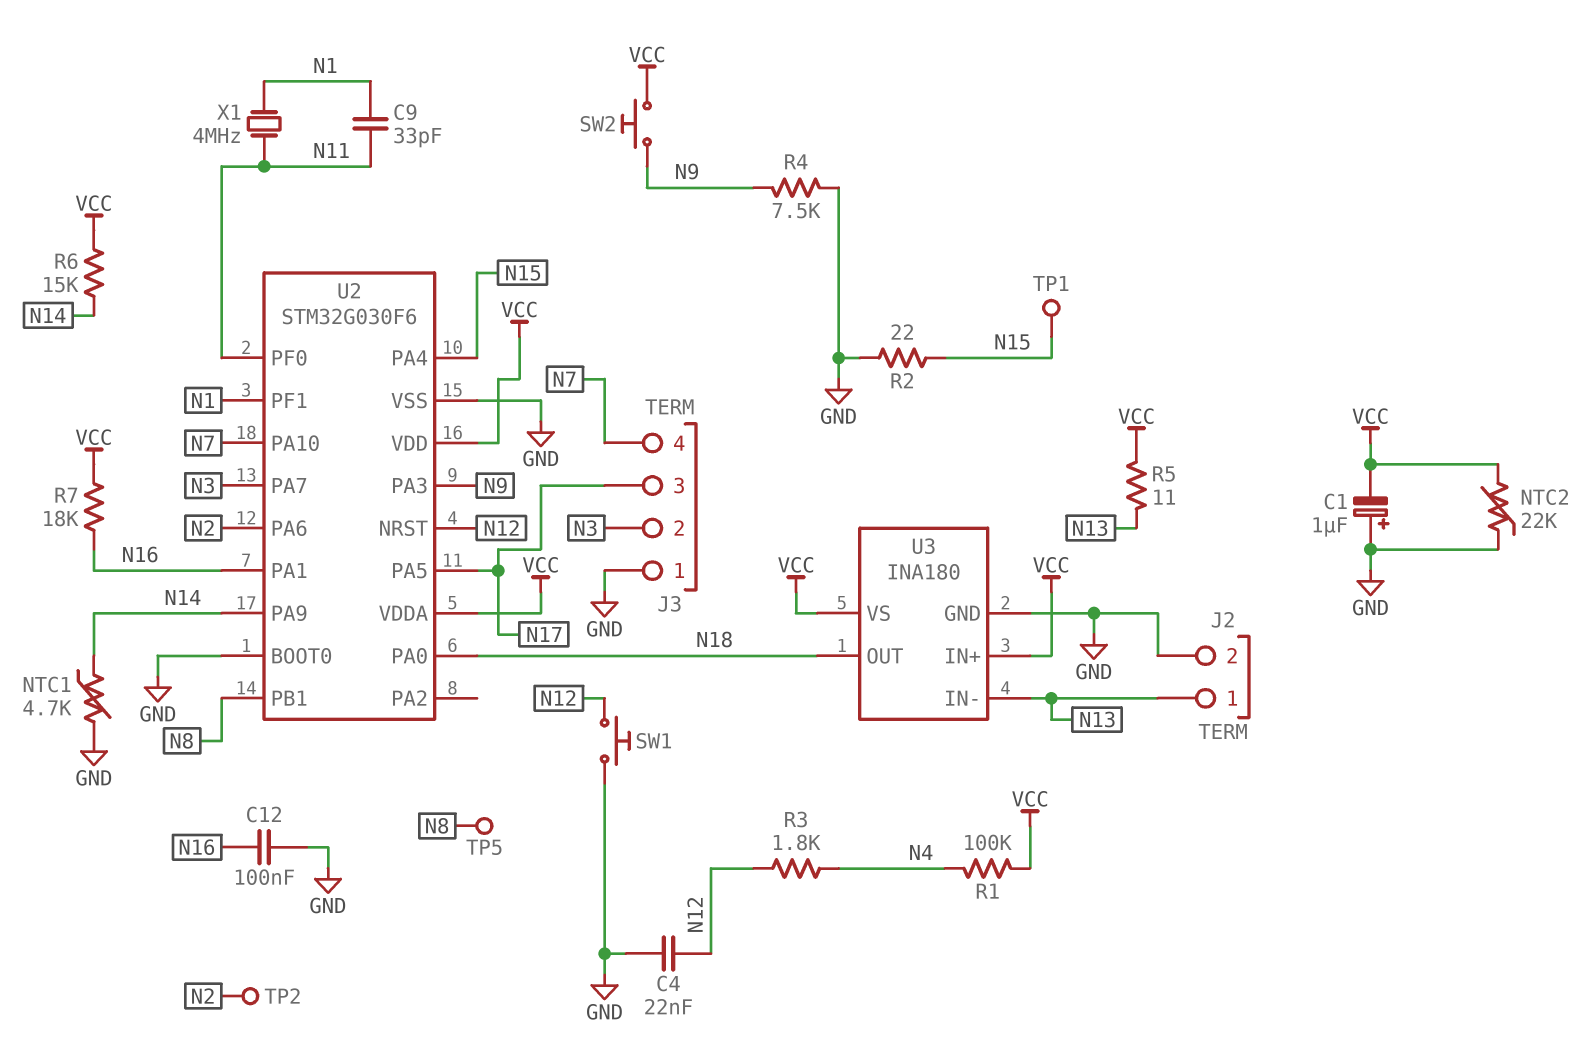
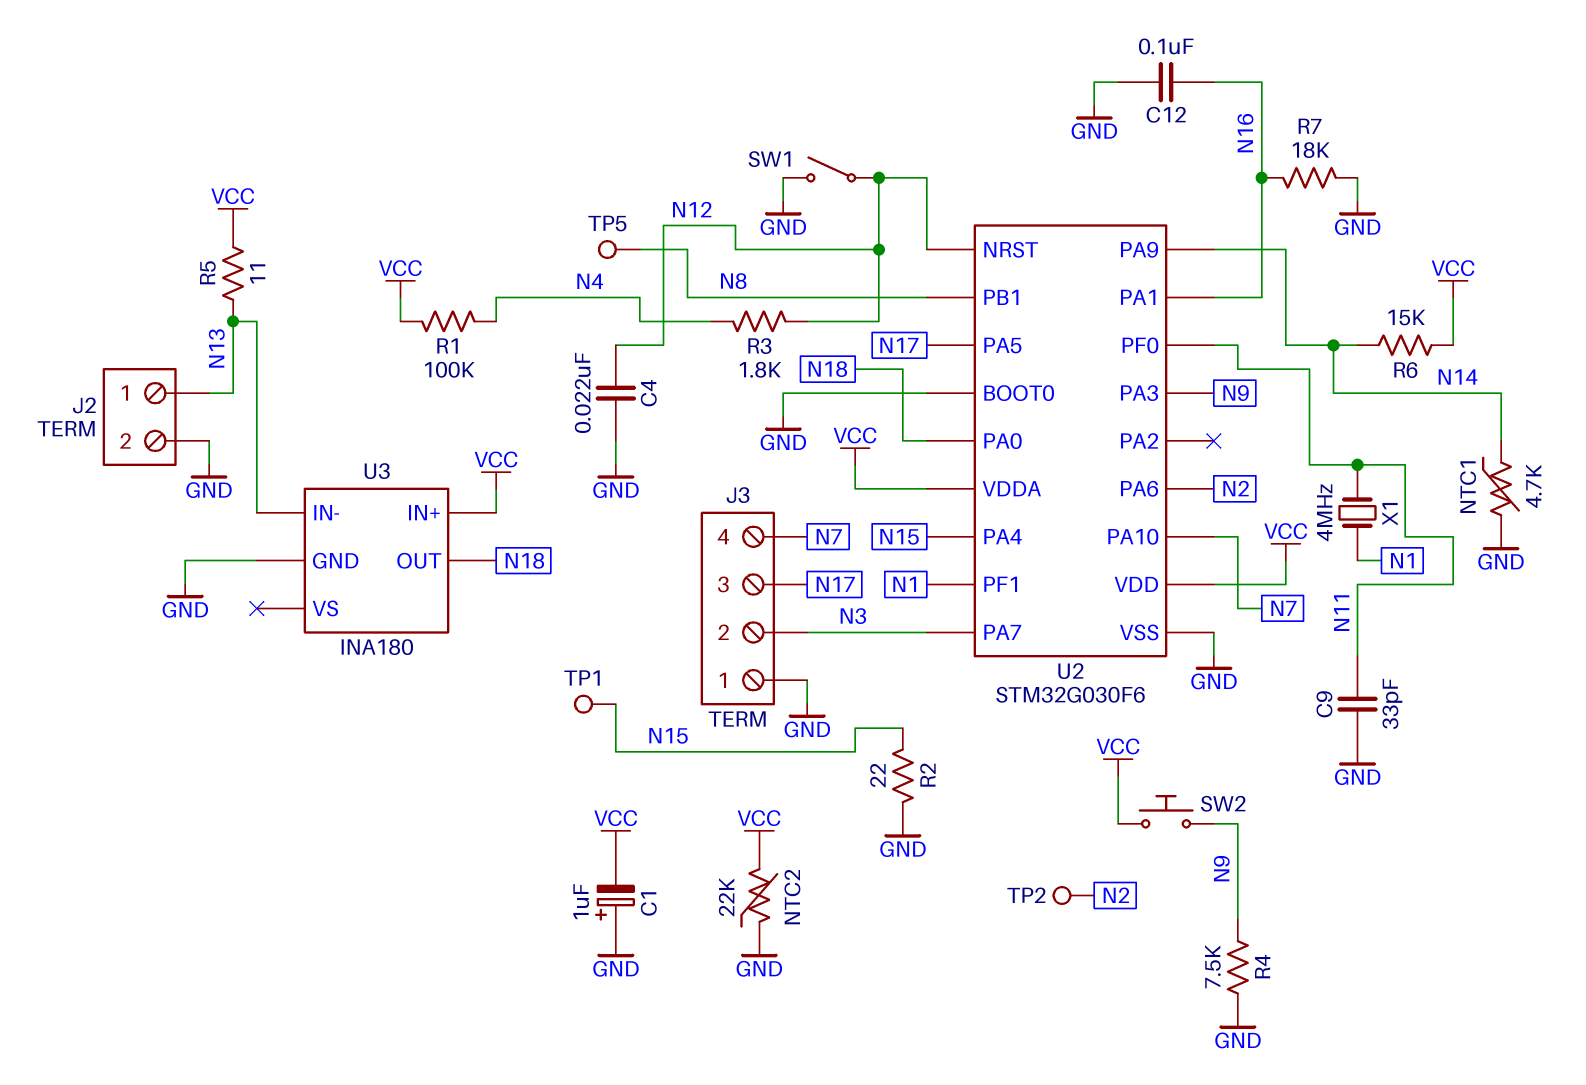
C9: 33pF (N1, N11) -> 33pF (GND, N11)
R7: 18k (N16, VCC) -> 18k (GND, N16)
SW1: button (GND, N12) -> switch (GND, N12)
U3 pin VS: VCC -> none

